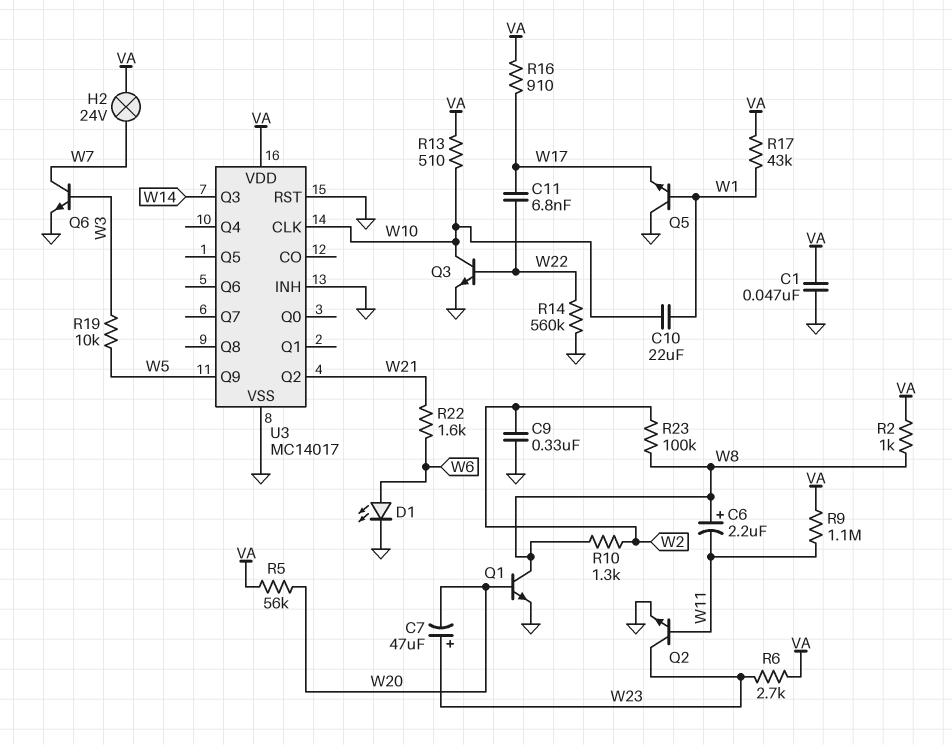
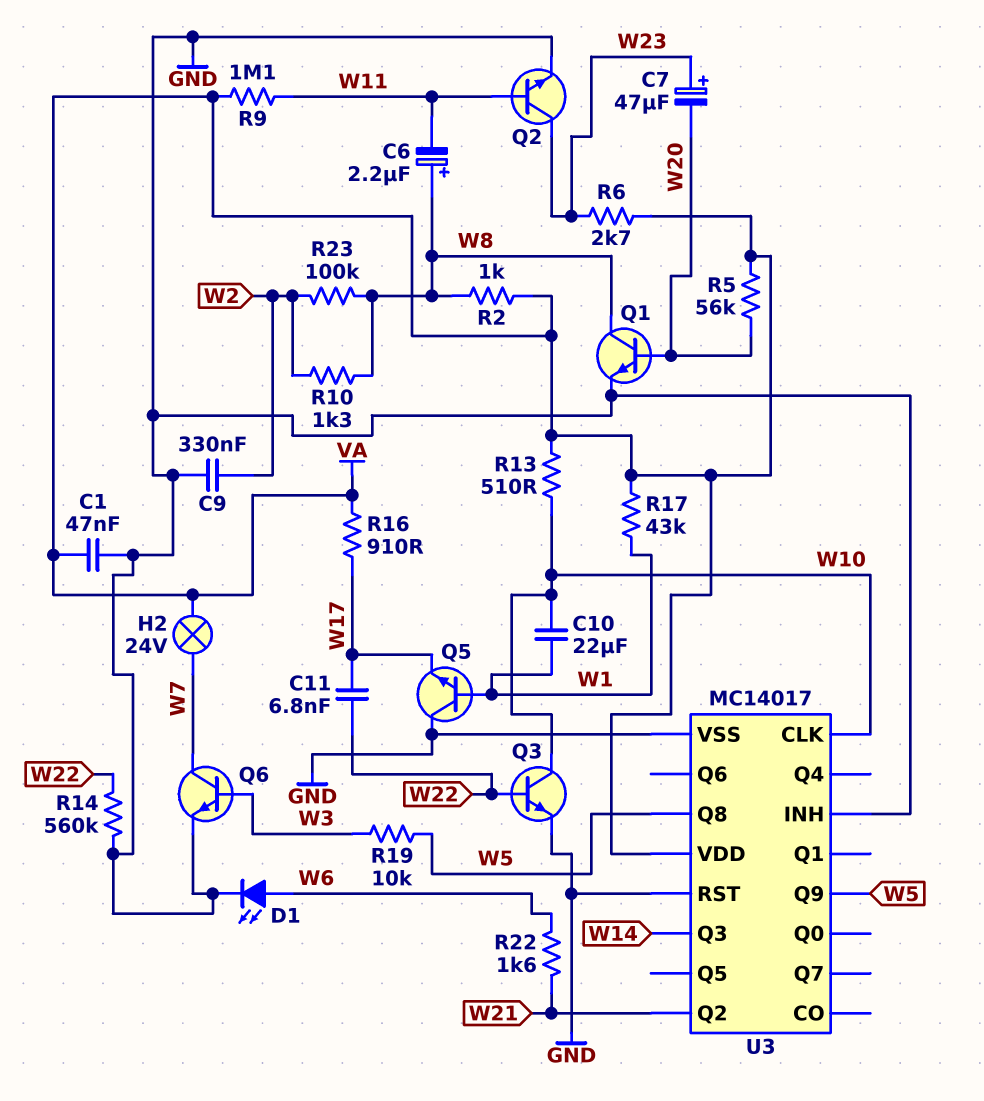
U3 pin Q8: none -> W5

